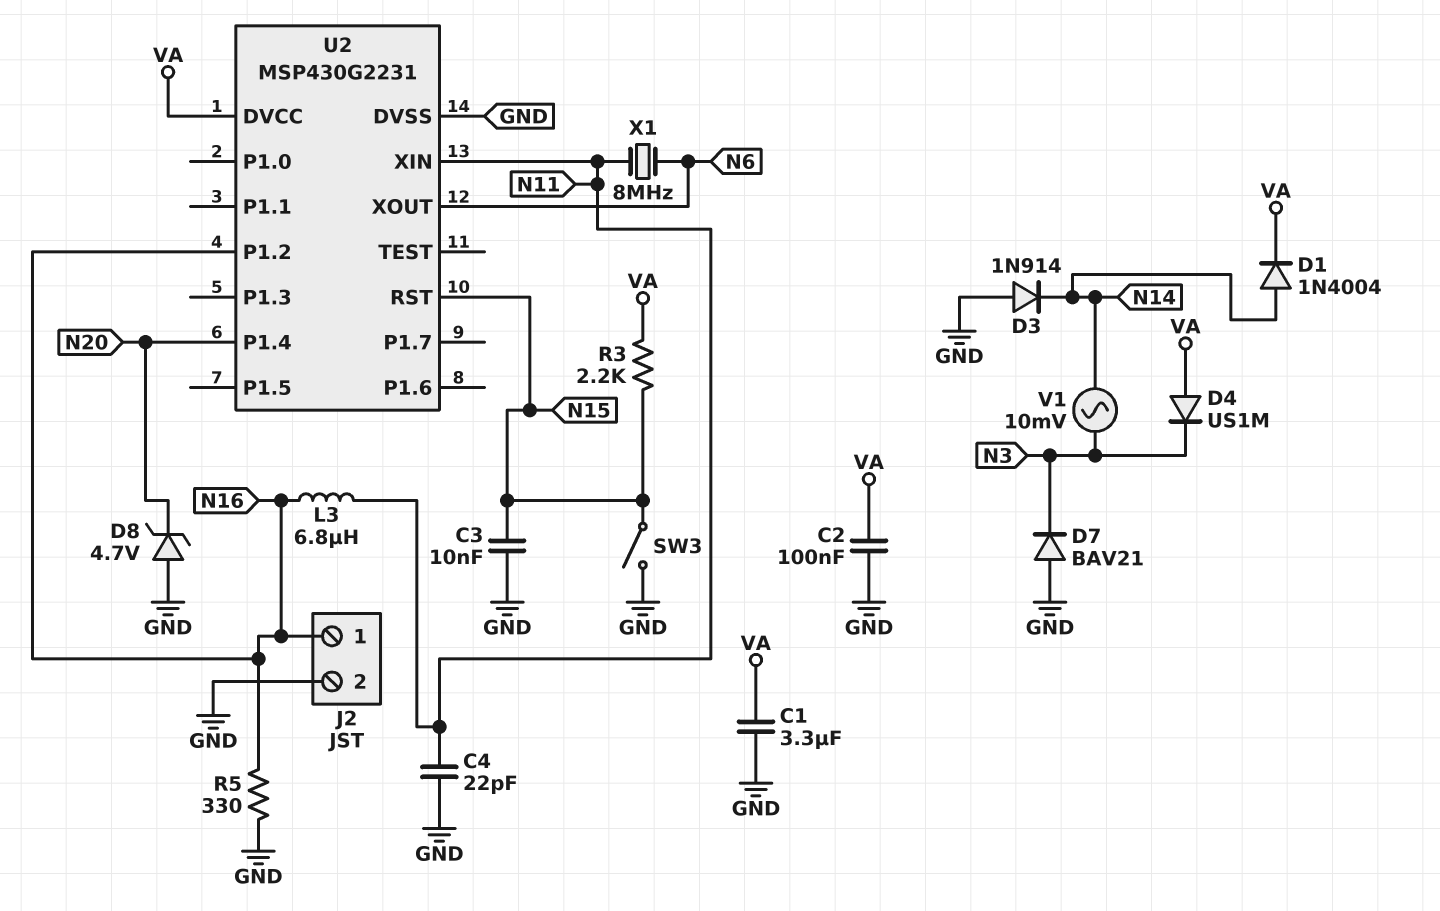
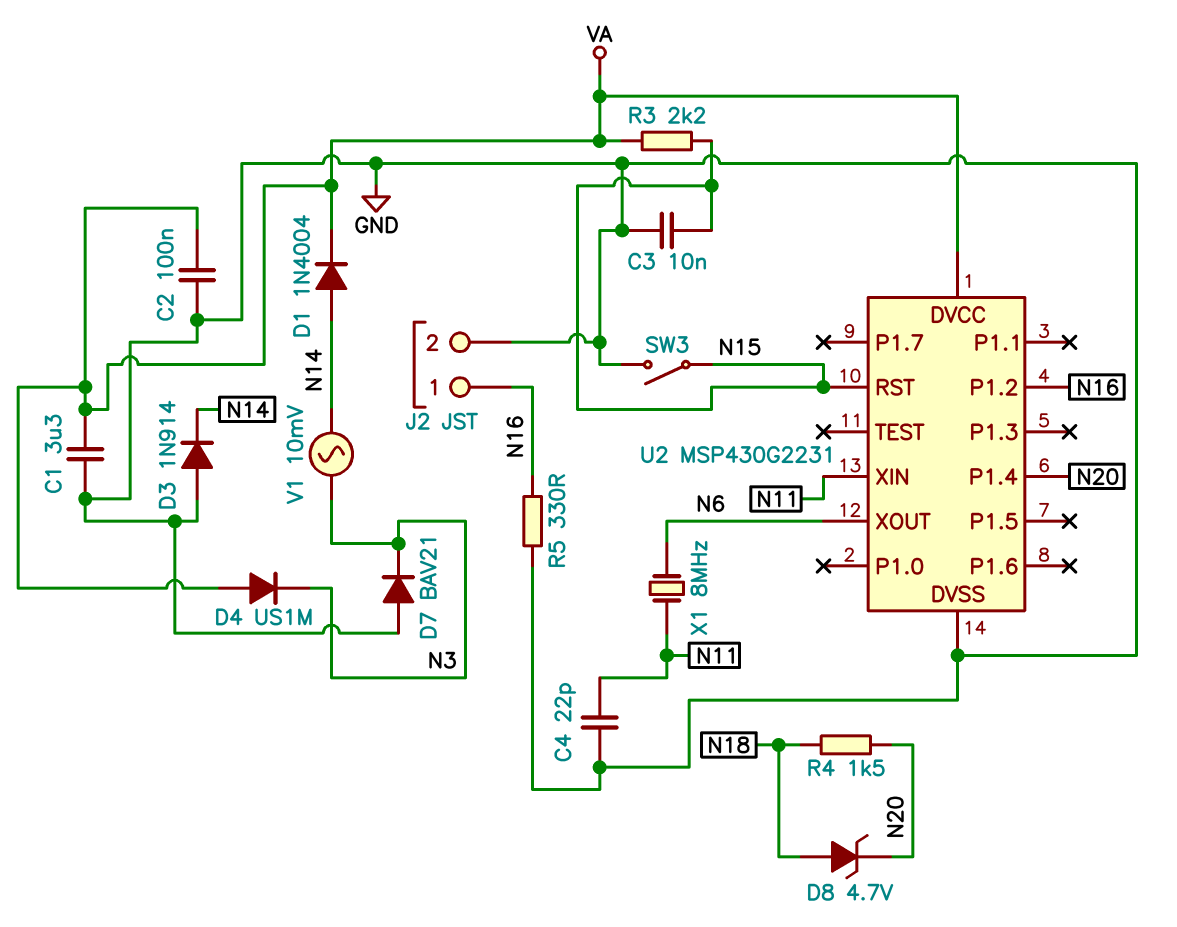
D8: zener 4.7V (A GND, K N20) -> zener 4.7V (A N18, K N20)
L3: 6.8uH (N11, N16) -> none
R4: none -> 1.5k (N18, N20)

